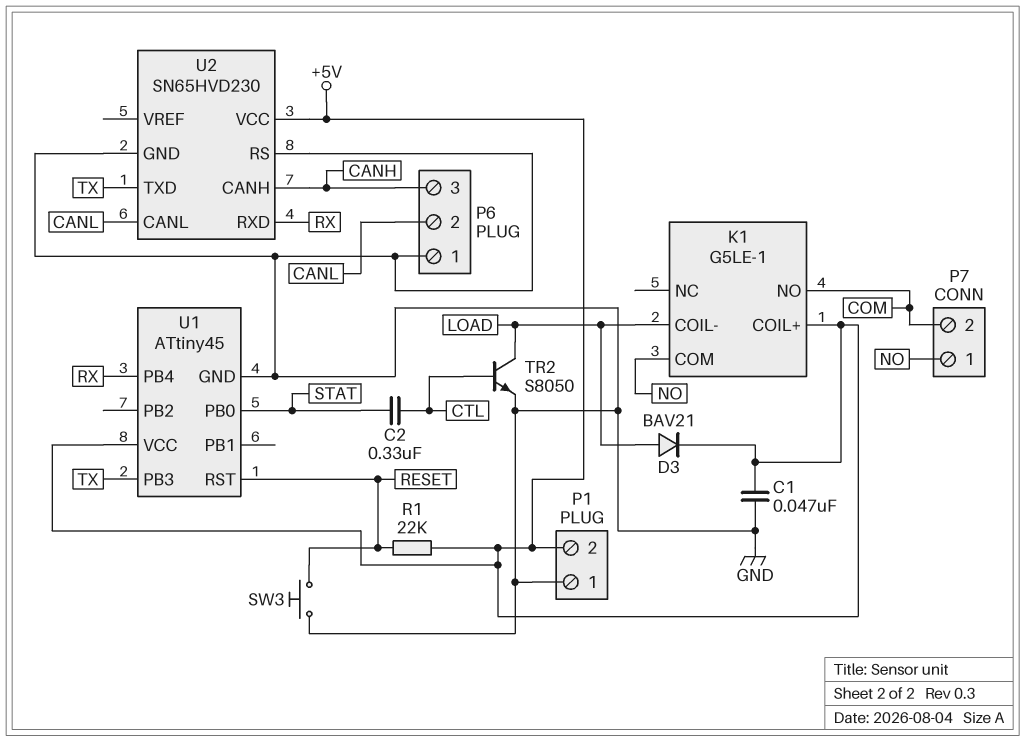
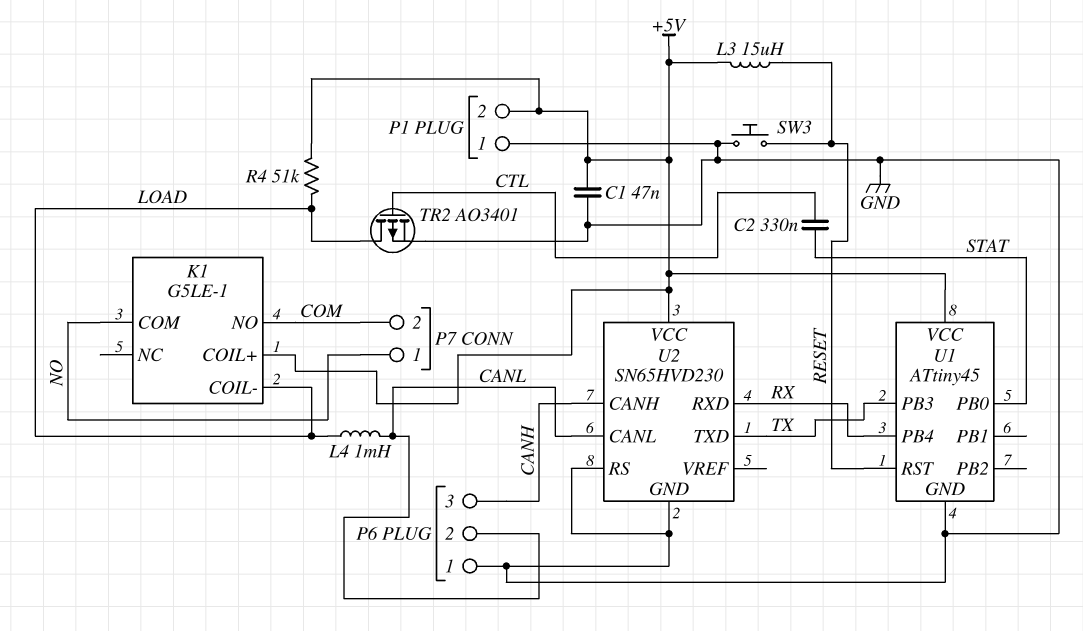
D3: diode BAV21 (A LOAD, K +5V) -> none
L3: none -> 15uH (+5V, RESET)
L4: none -> 1mH (CANL, LOAD)
R1: 22k (+5V, RESET) -> none
R4: none -> 51k (+5V, LOAD)
TR2: NPN S8050 (B CTL, C LOAD, E GND) -> PMOS AO3401 (G CTL, D LOAD, S GND)

